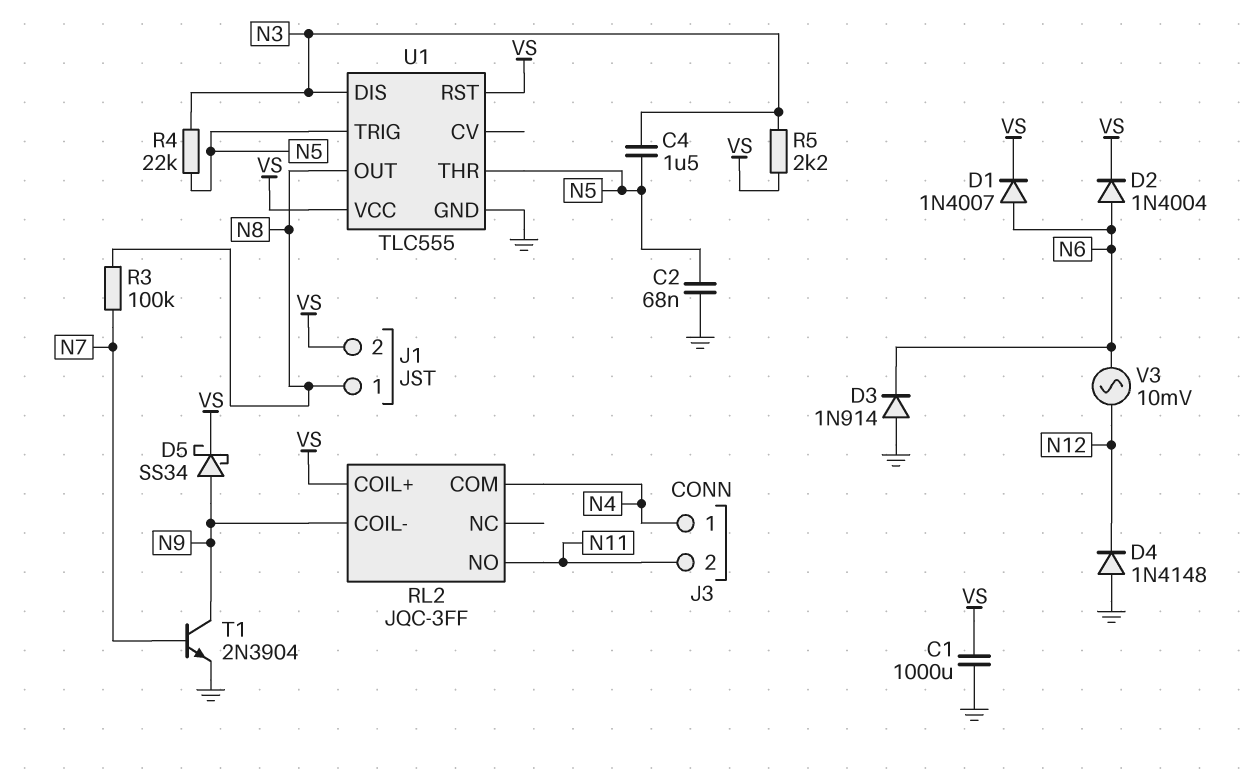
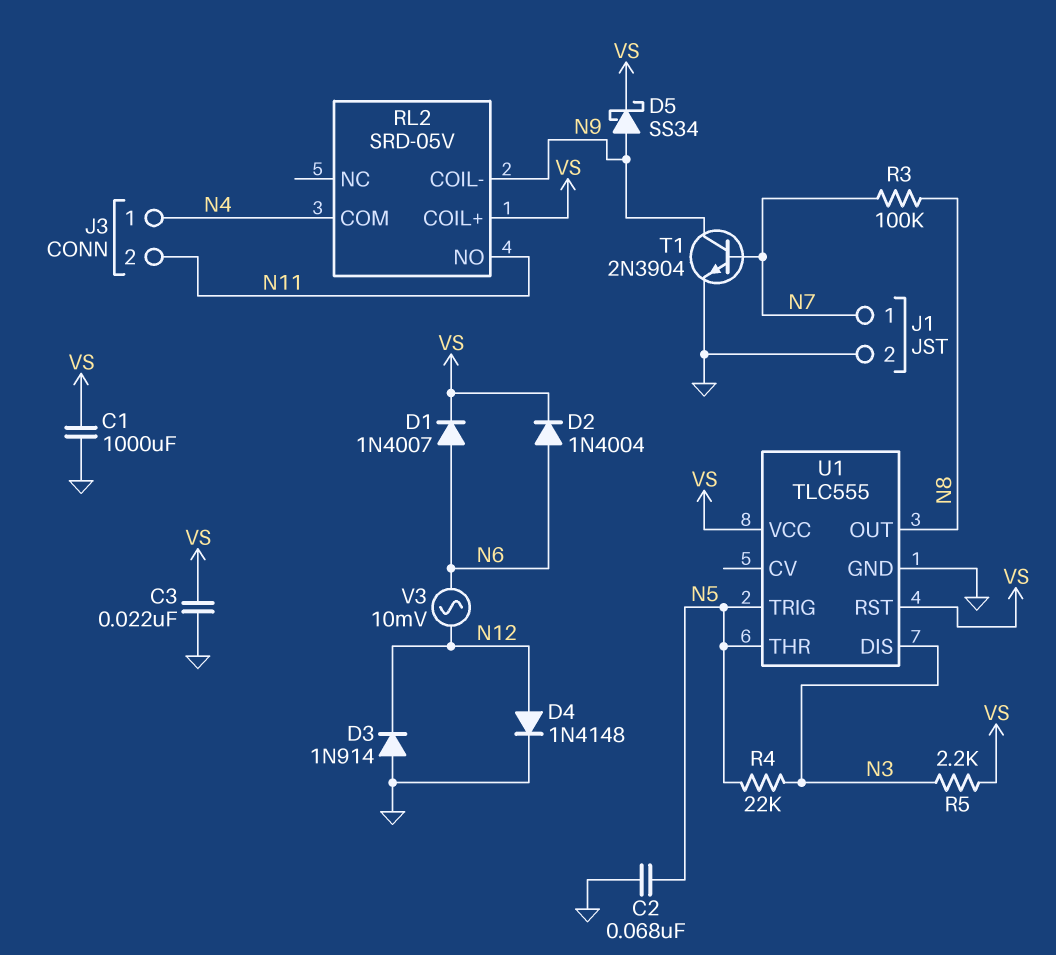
C3: none -> 22nF (GND, VS)
C4: 1.5uF (N3, N5) -> none
D3: diode 1N914 (A GND, K N6) -> diode 1N914 (A GND, K N12)
D4: diode 1N4148 (A GND, K N12) -> diode 1N4148 (A N12, K GND)
J1 pin 1: N8 -> N7
J1 pin 2: VS -> GND
RL2: JQC-3FF -> SRD-05V

